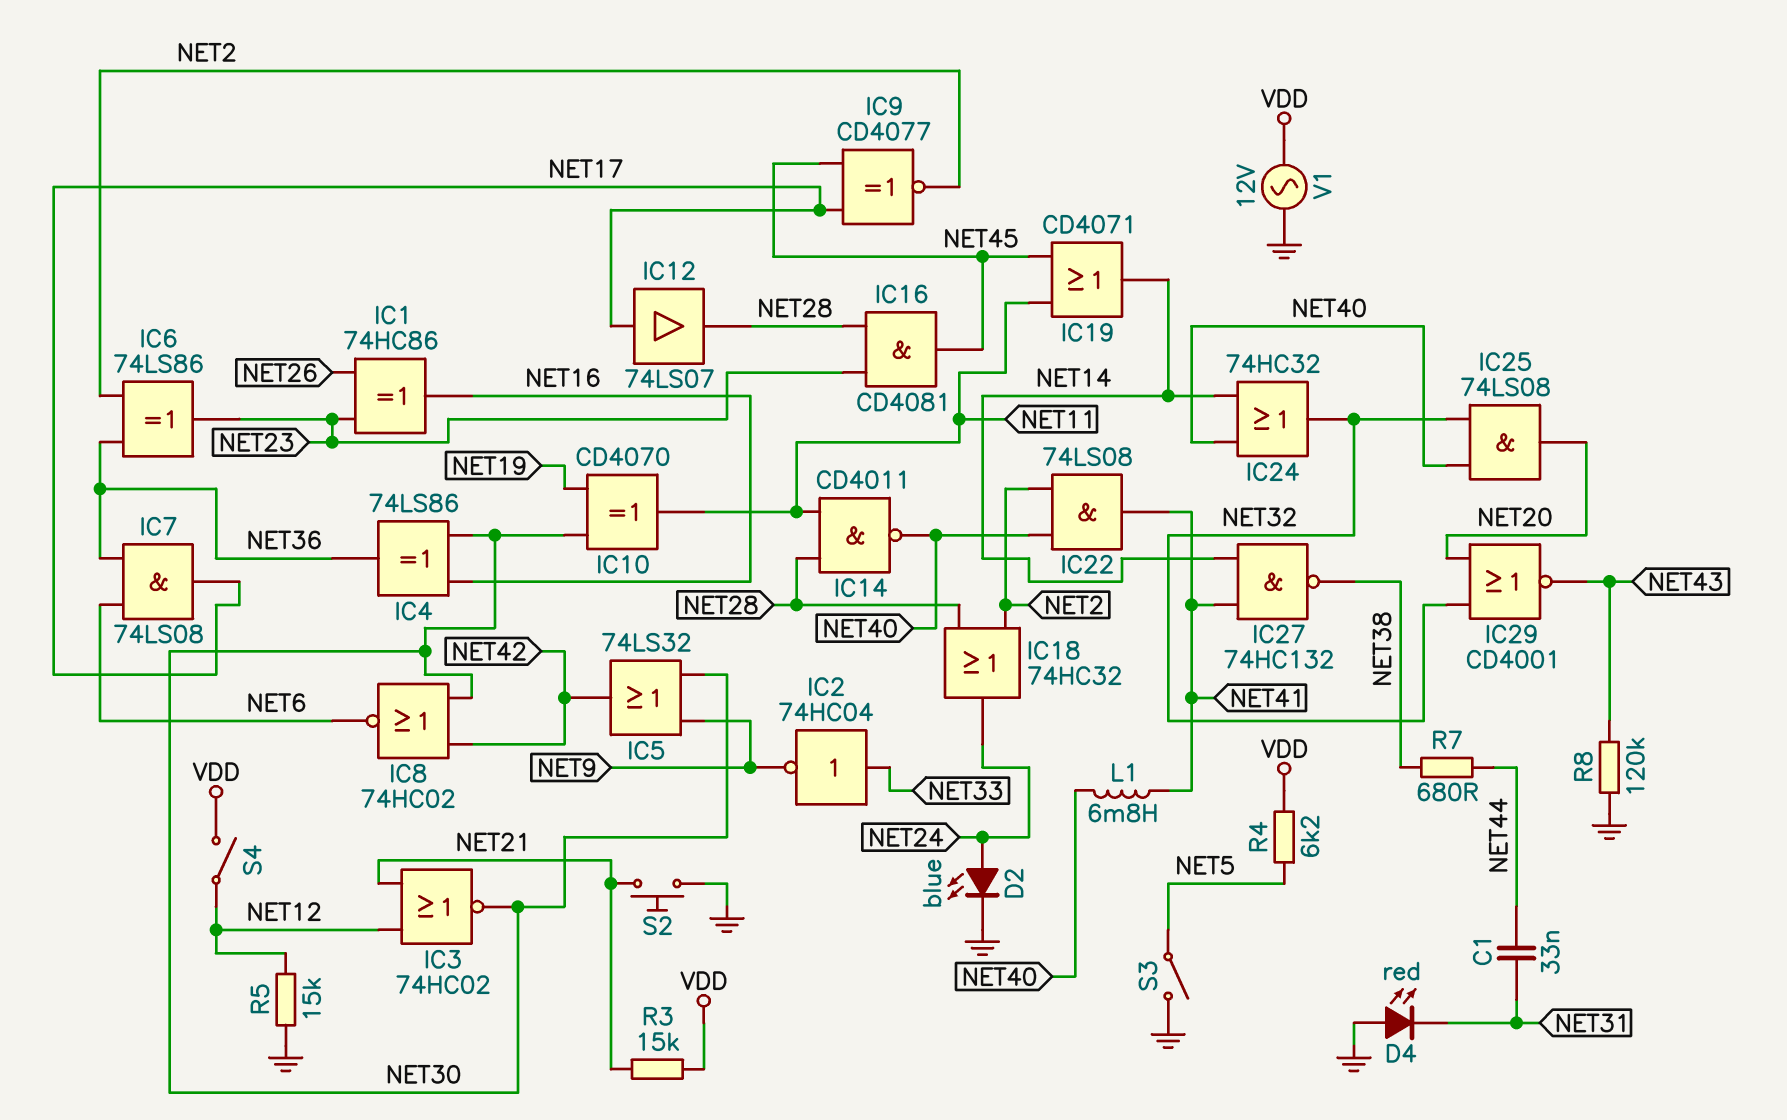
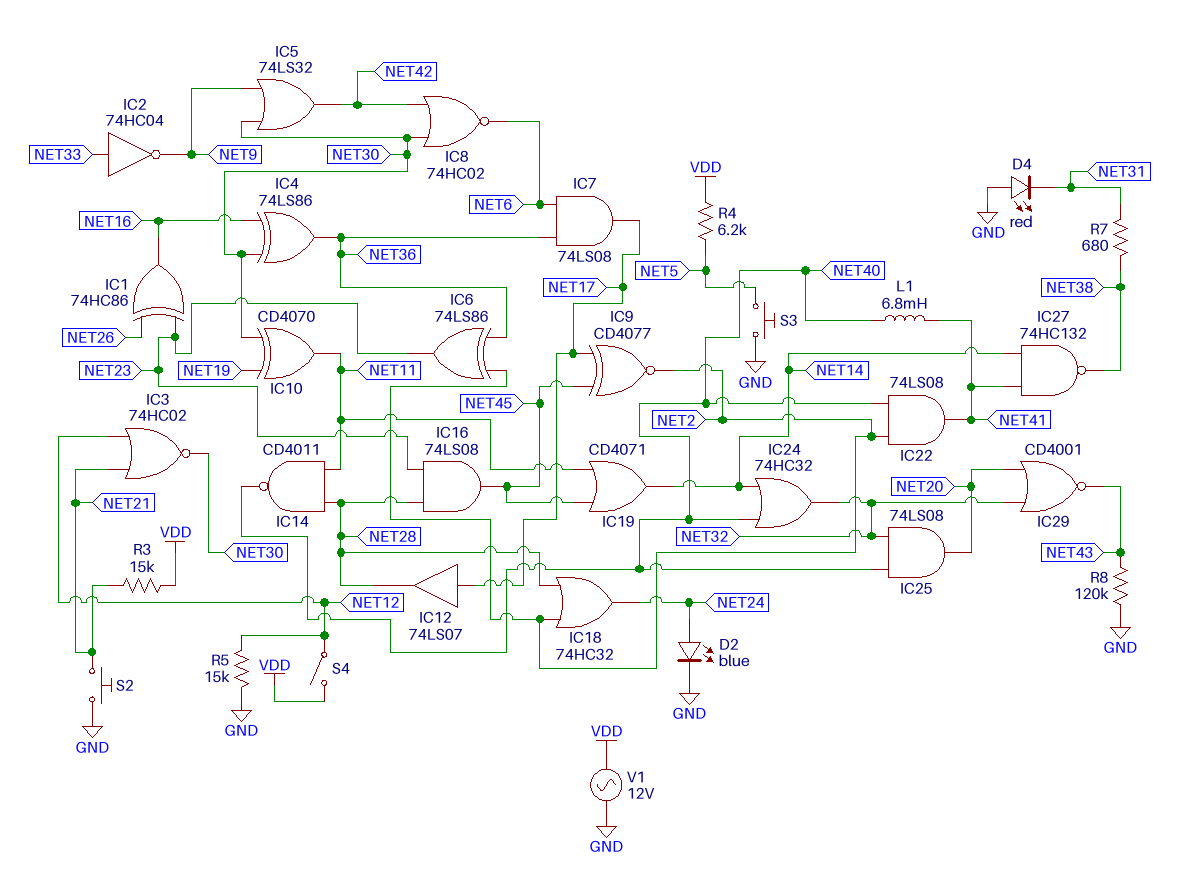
C1: 33nF (NET31, NET44) -> none
IC16: AND CD4081 (in NET23, in NET28, out NET45) -> AND 74LS08 (in NET23, in NET28, out NET45)
R7: 680 (NET38, NET44) -> 680 (NET31, NET38)
S3: switch (GND, NET5) -> button (GND, NET5)

